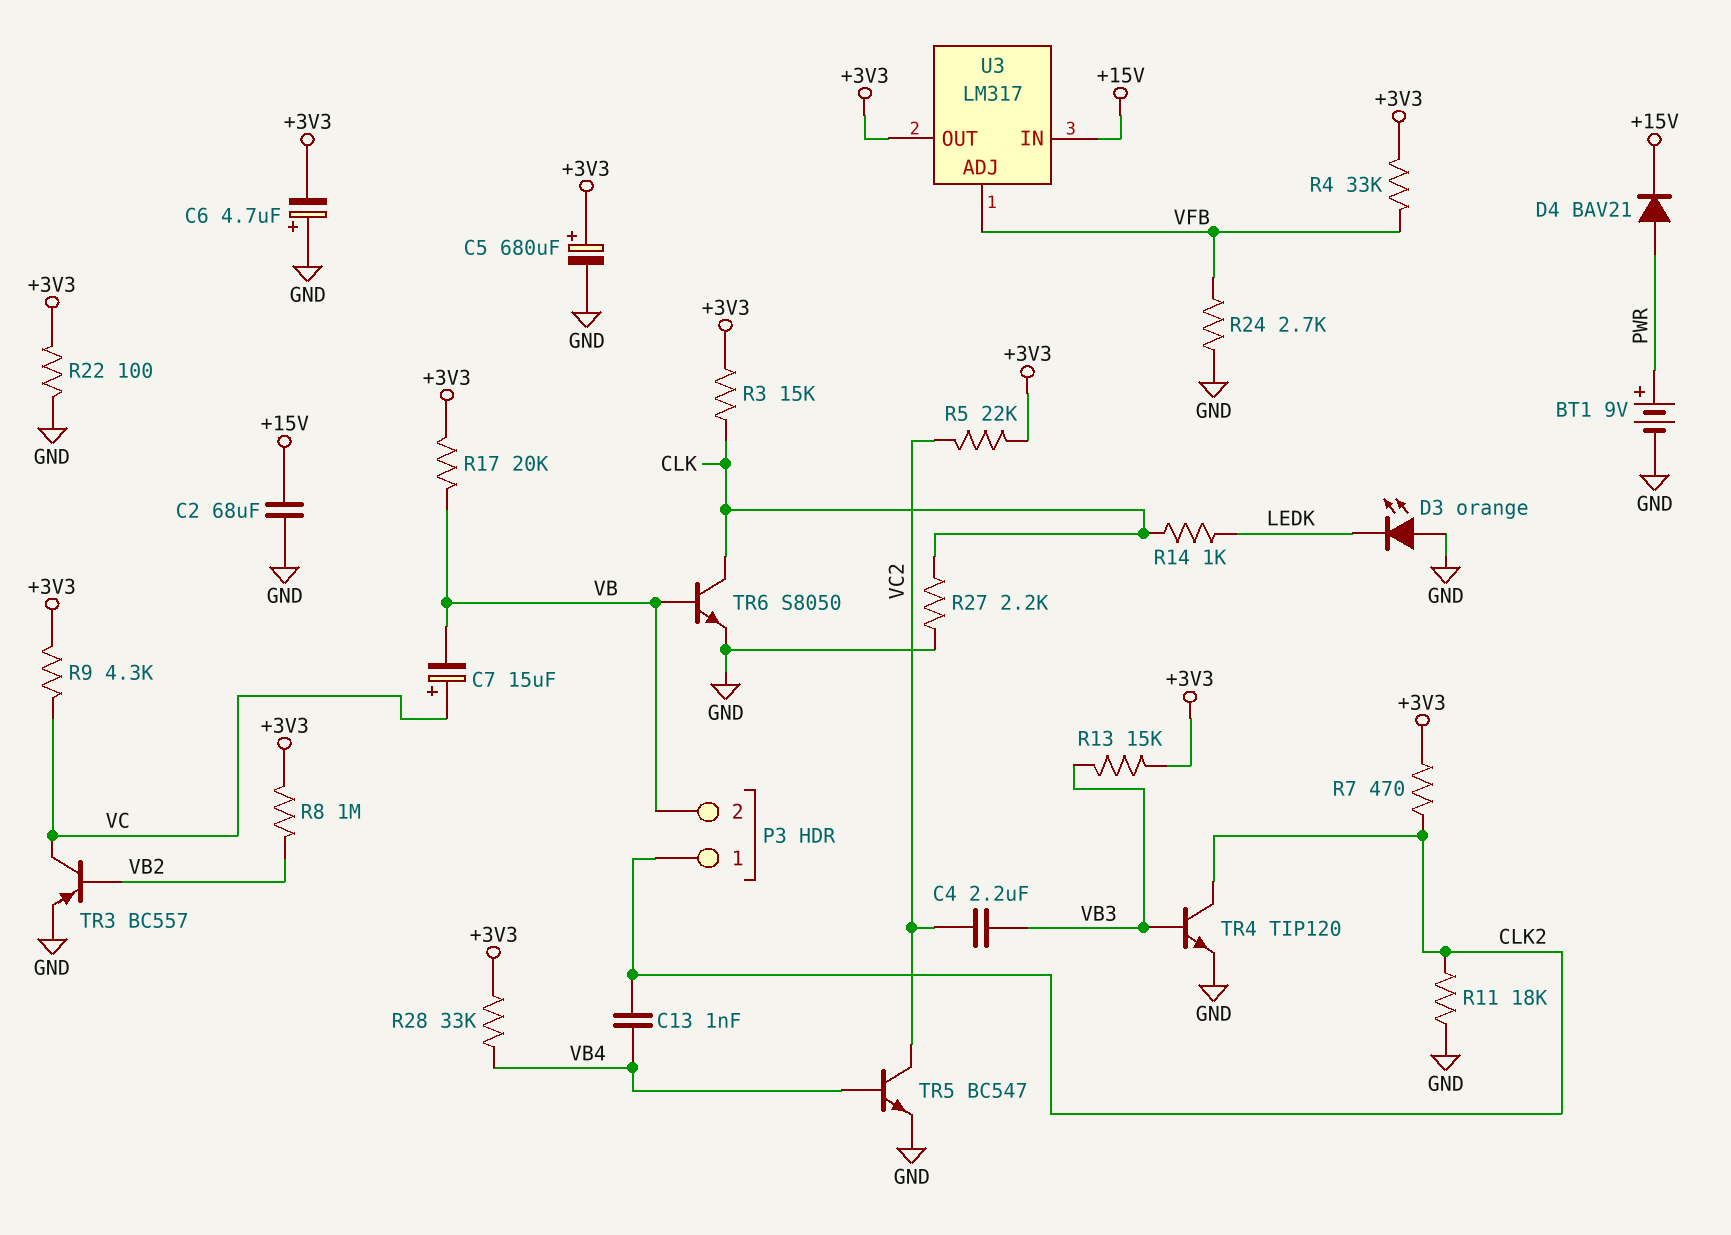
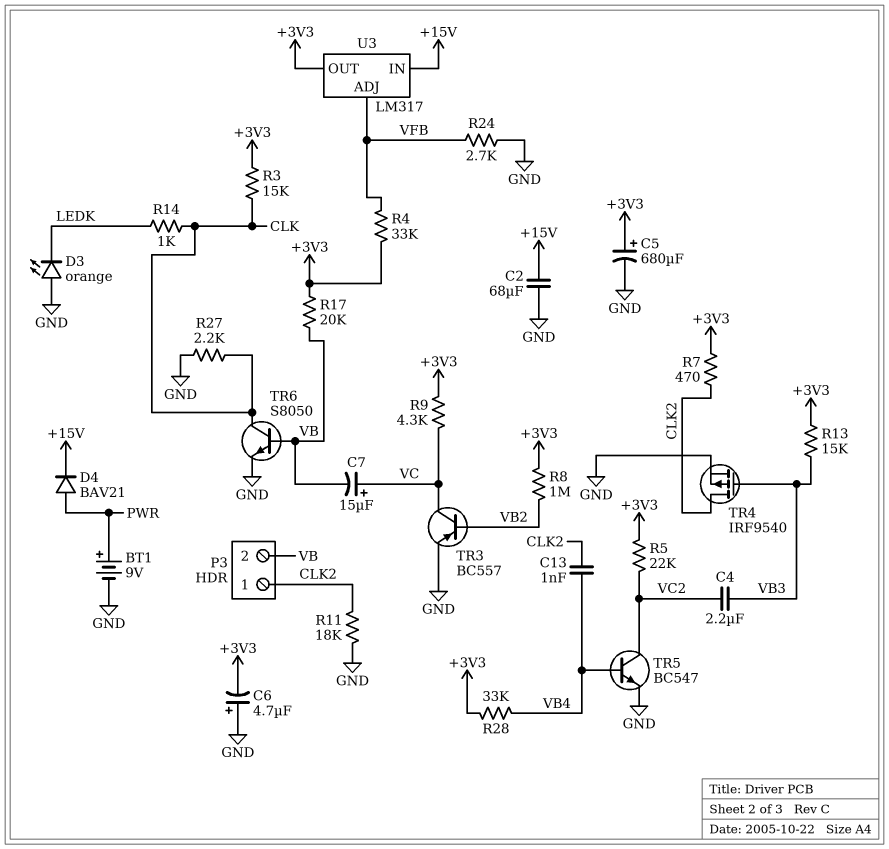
R22: 100 (+3V3, GND) -> none
TR4: NPN TIP120 (B VB3, C CLK2, E GND) -> PMOS IRF9540 (G VB3, D CLK2, S GND)

